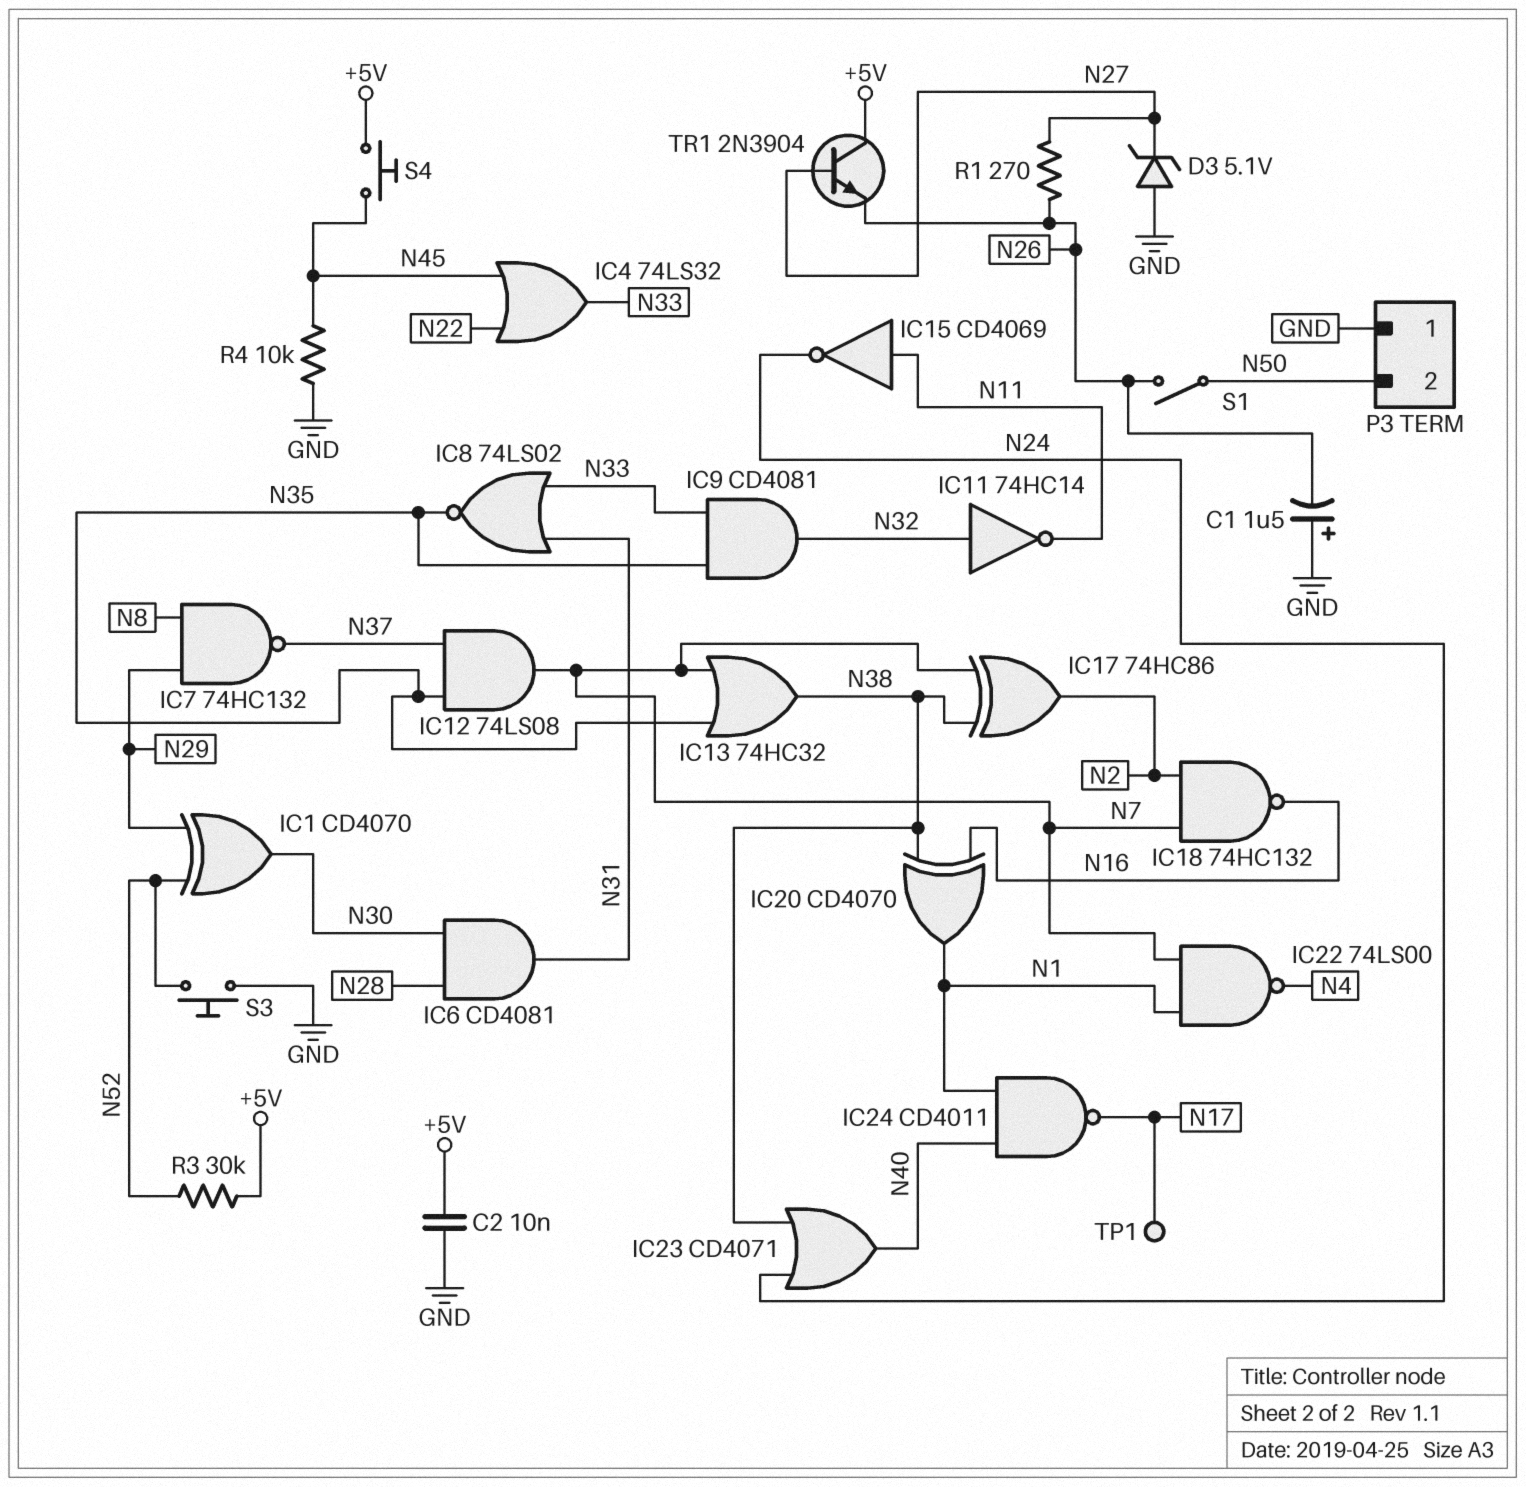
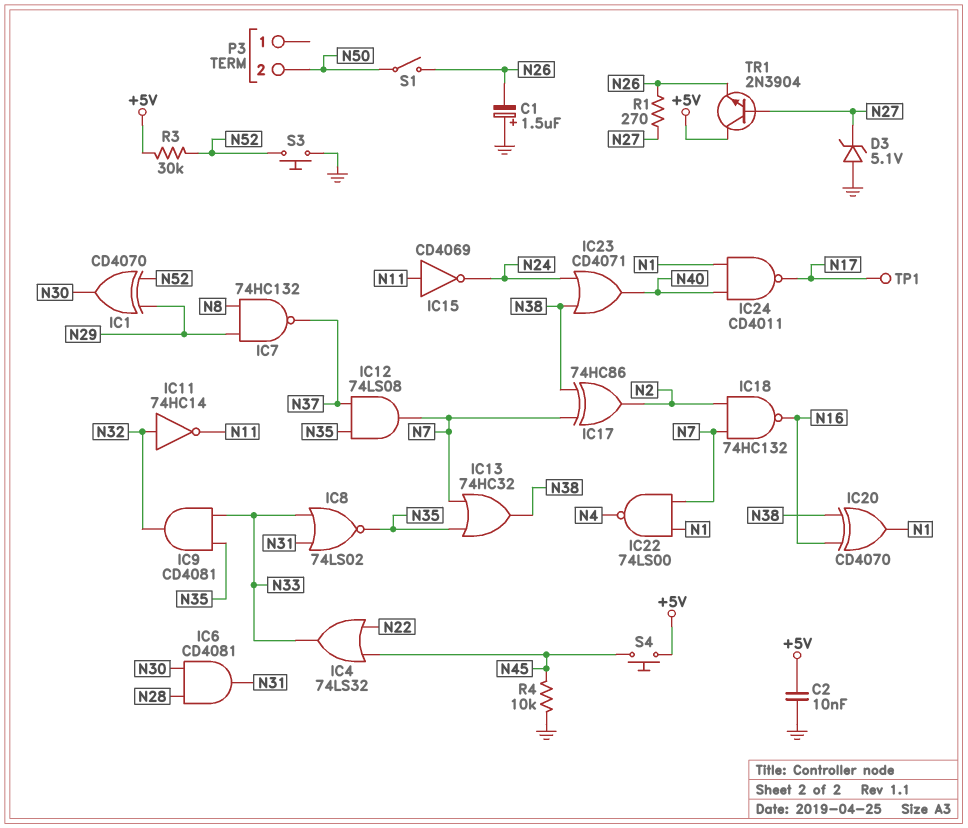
P3 pin 1: GND -> none

